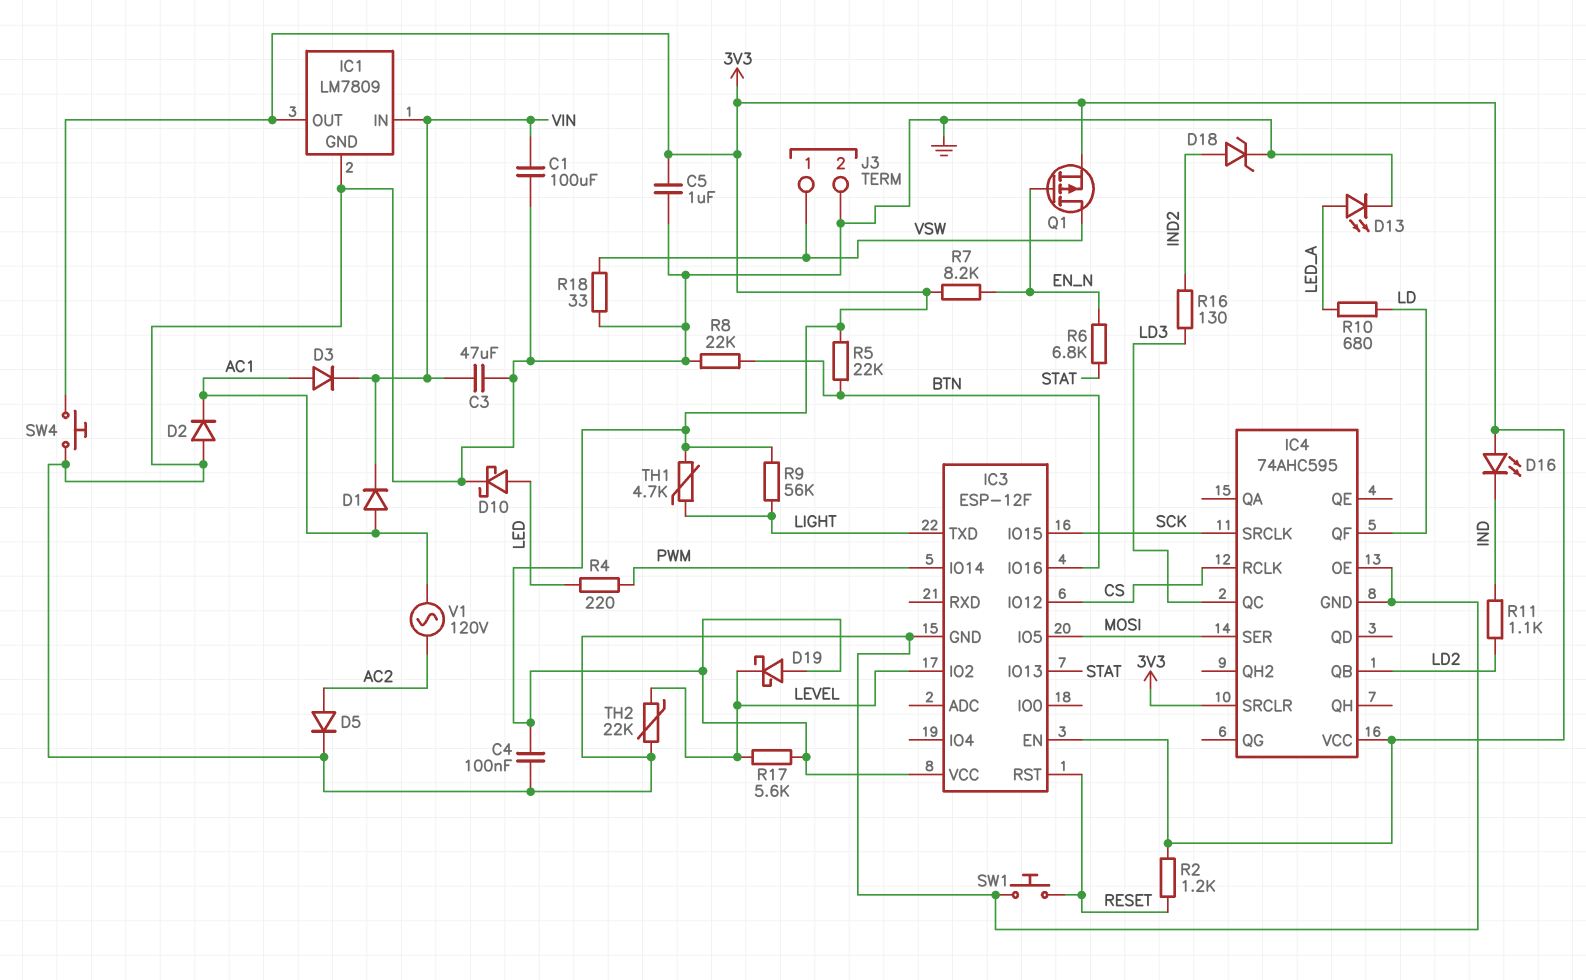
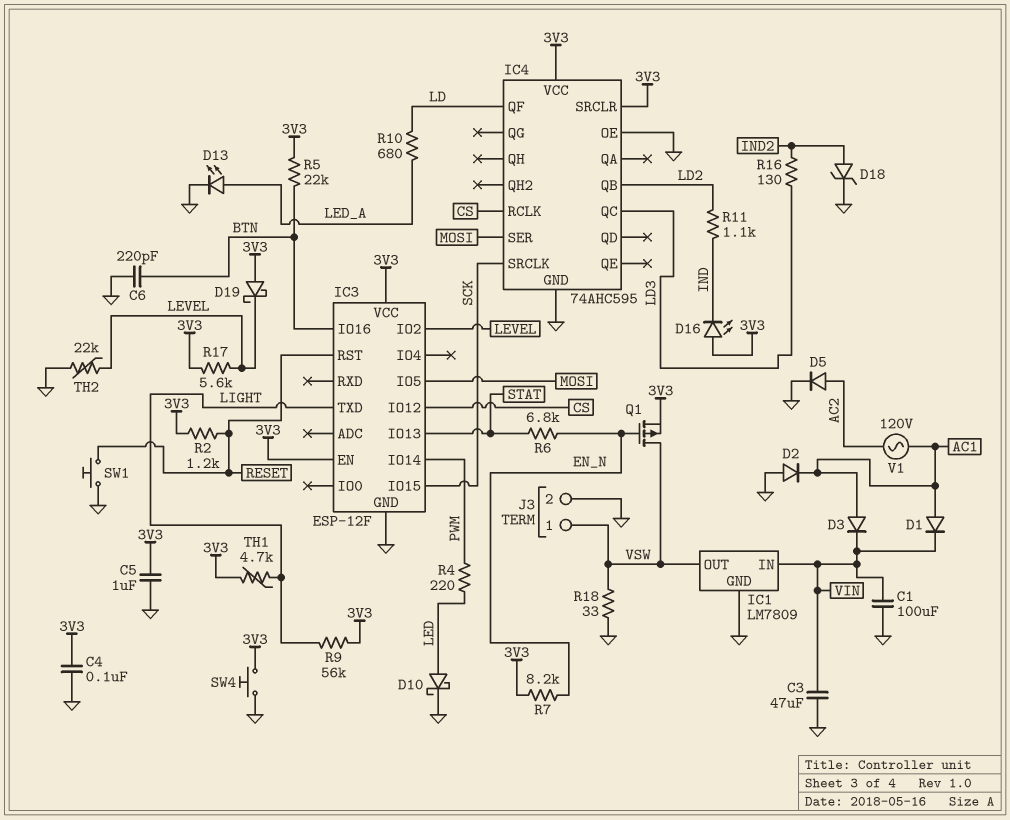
C6: none -> 220pF (BTN, GND)
IC1 pin OUT: 3V3 -> VSW
R8: 22k (BTN, GND) -> none

